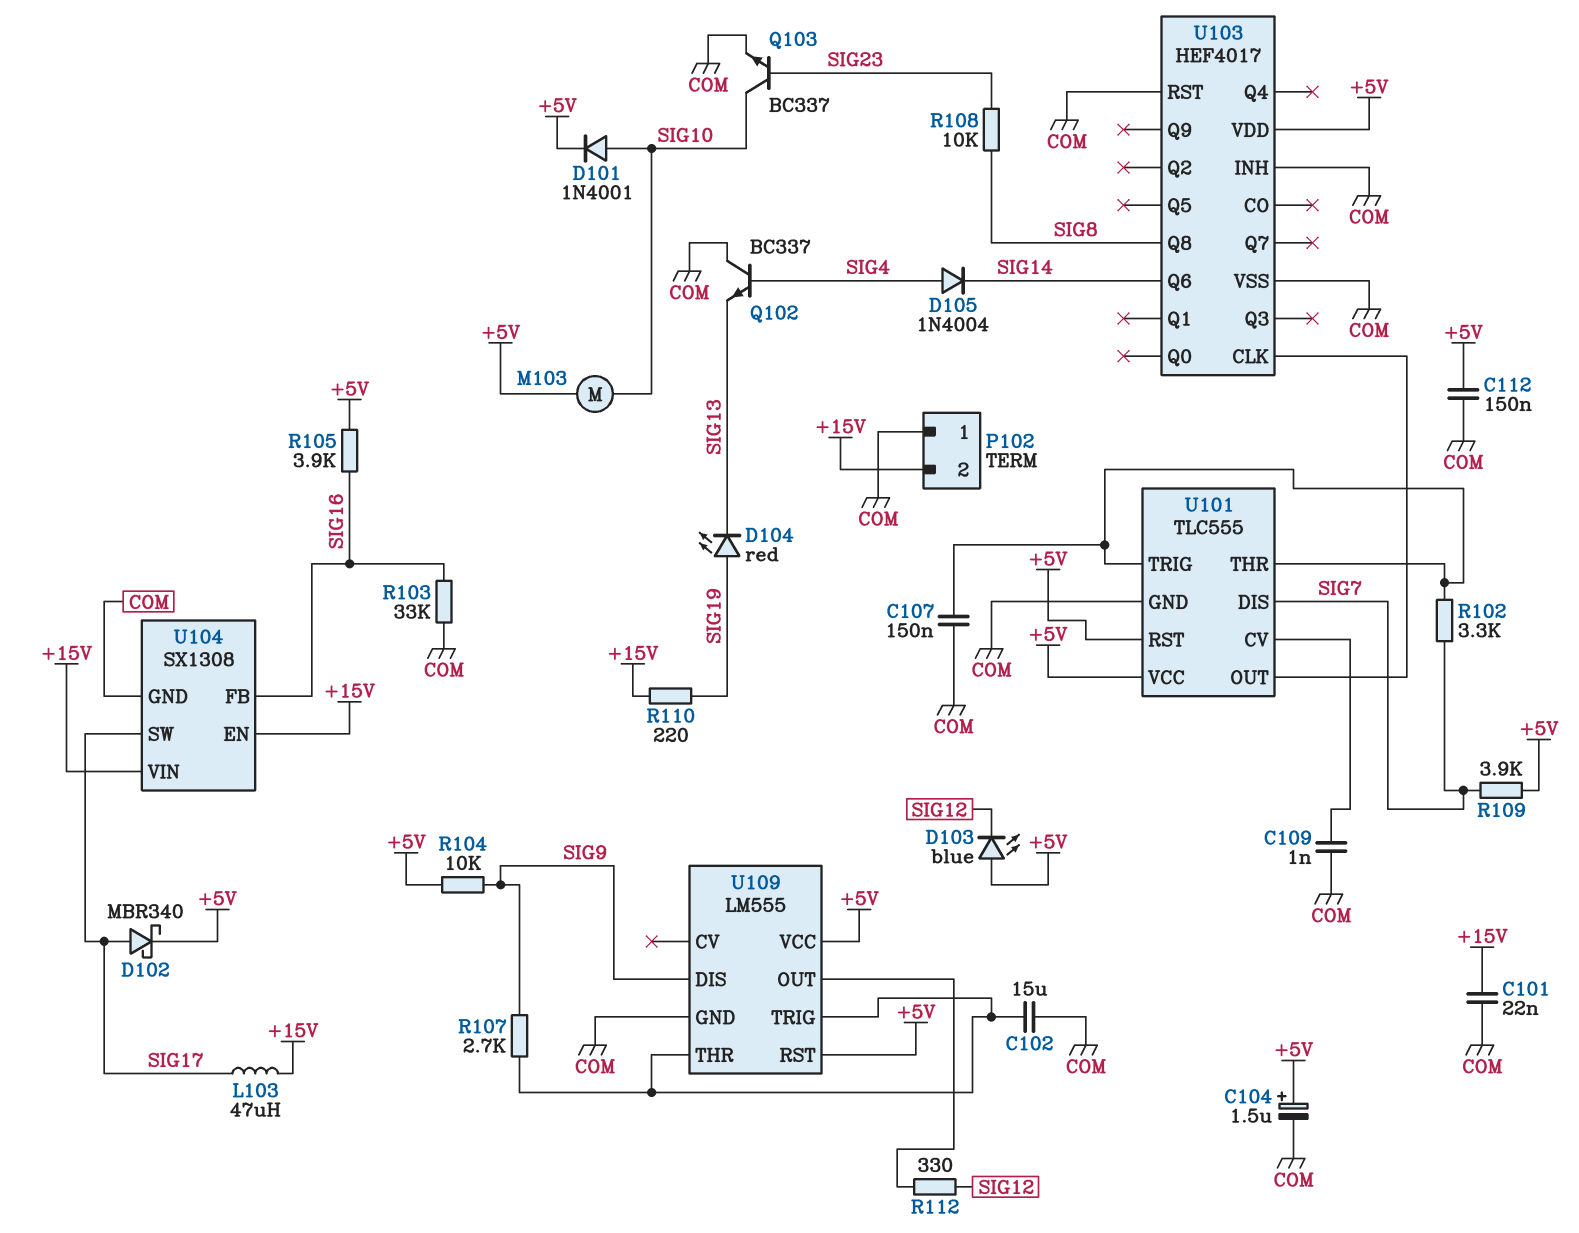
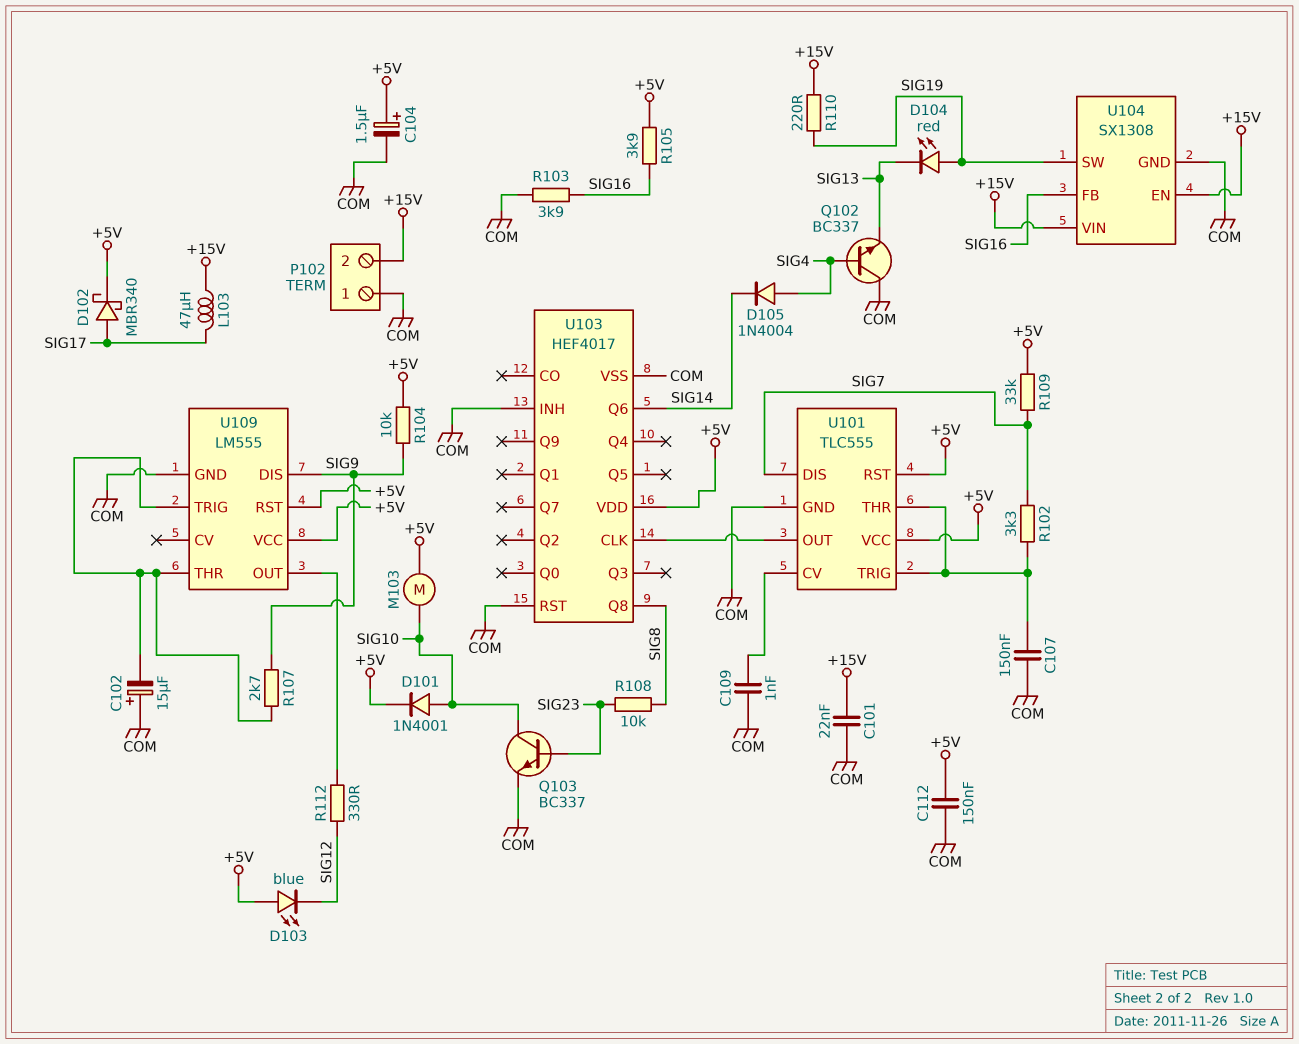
C102: 15uF (COM, U109/THR) -> 15uF (plus COM, minus U109/THR)
R103: 33k (COM, SIG16) -> 3.9k (COM, SIG16)
R109: 3.9k (+5V, SIG7) -> 33k (+5V, SIG7)
U104 pin SW: SIG17 -> SIG19

